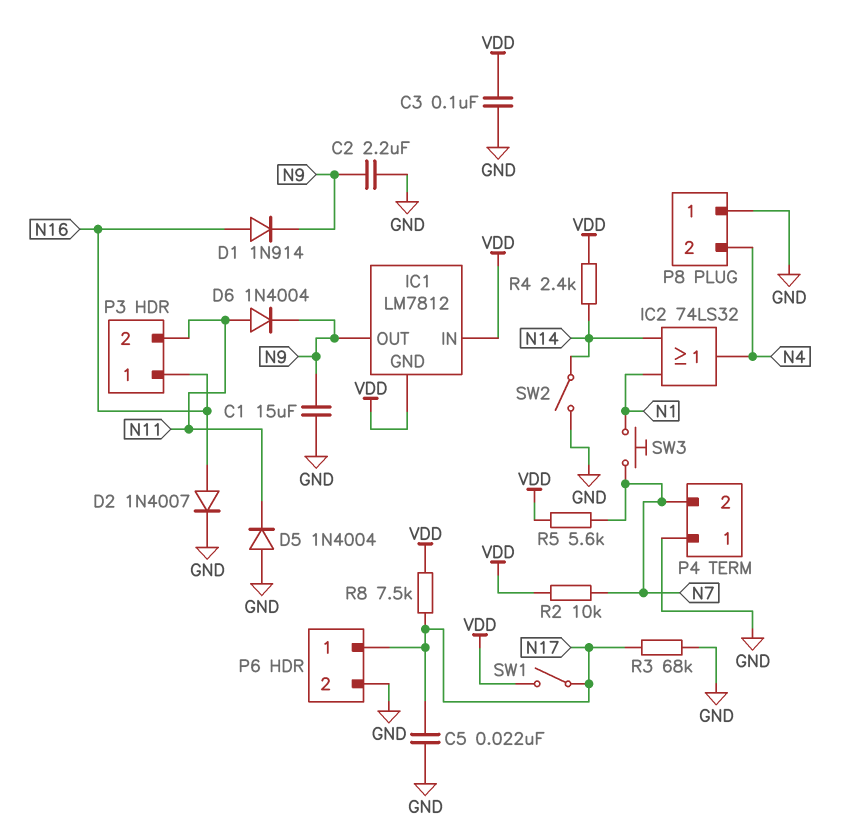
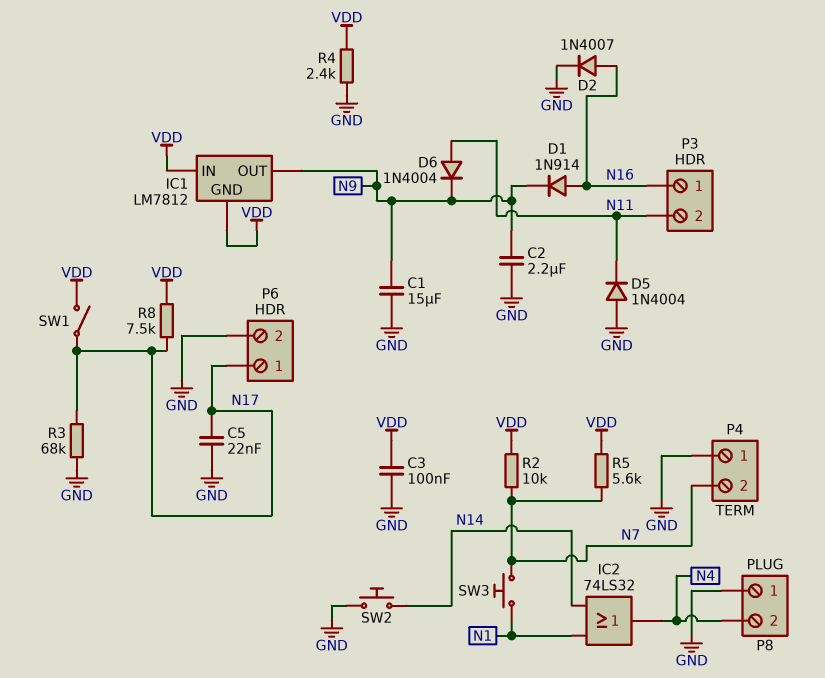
R4: 2.4k (N14, VDD) -> 2.4k (GND, VDD)
SW2: switch (GND, N14) -> button (GND, N14)

